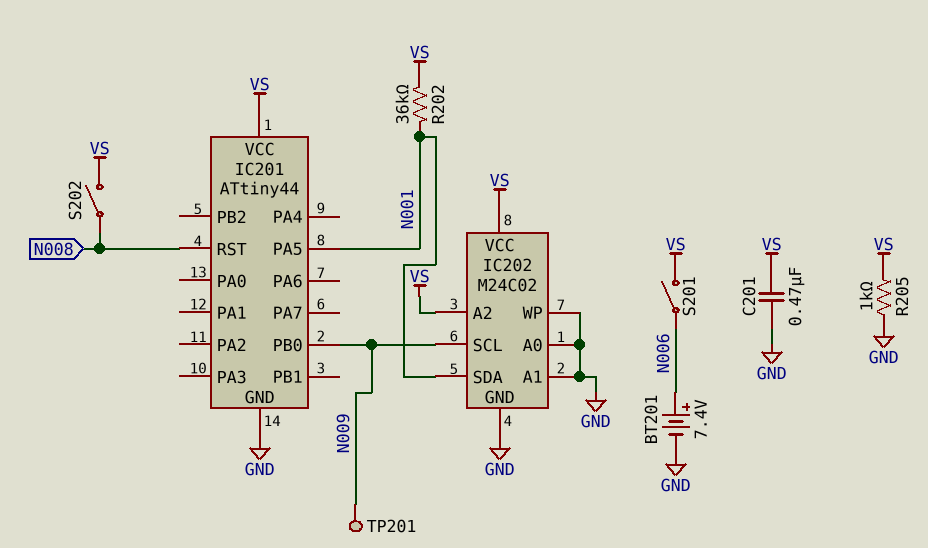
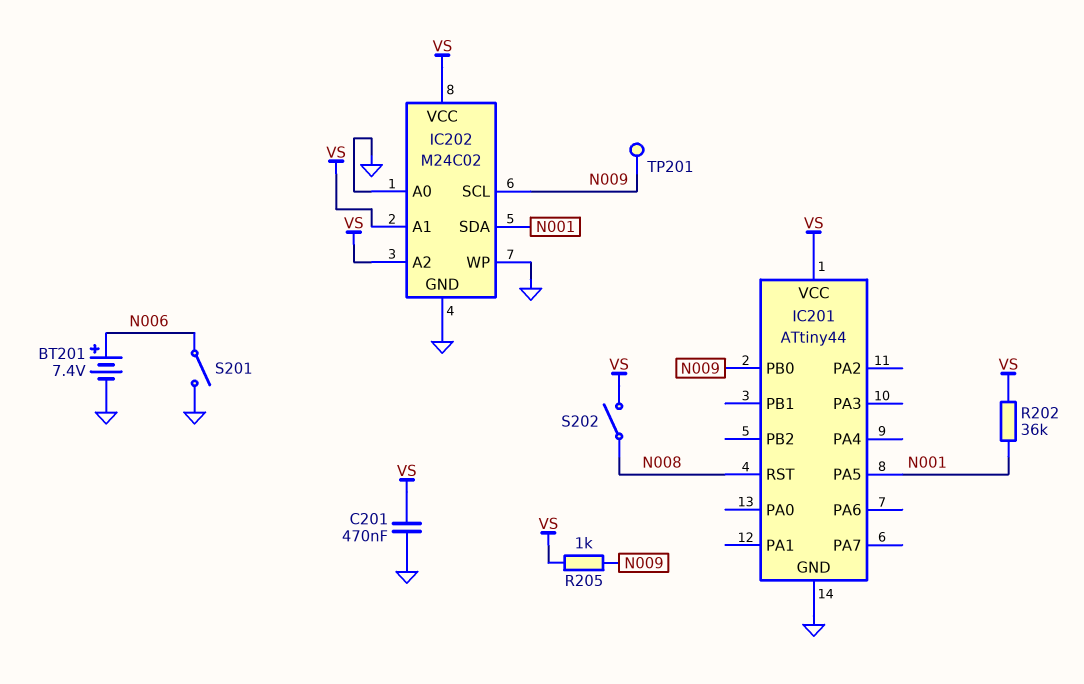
IC202 pin A1: GND -> VS
R205: 1k (GND, VS) -> 1k (N009, VS)
S201: switch (N006, VS) -> switch (GND, N006)

